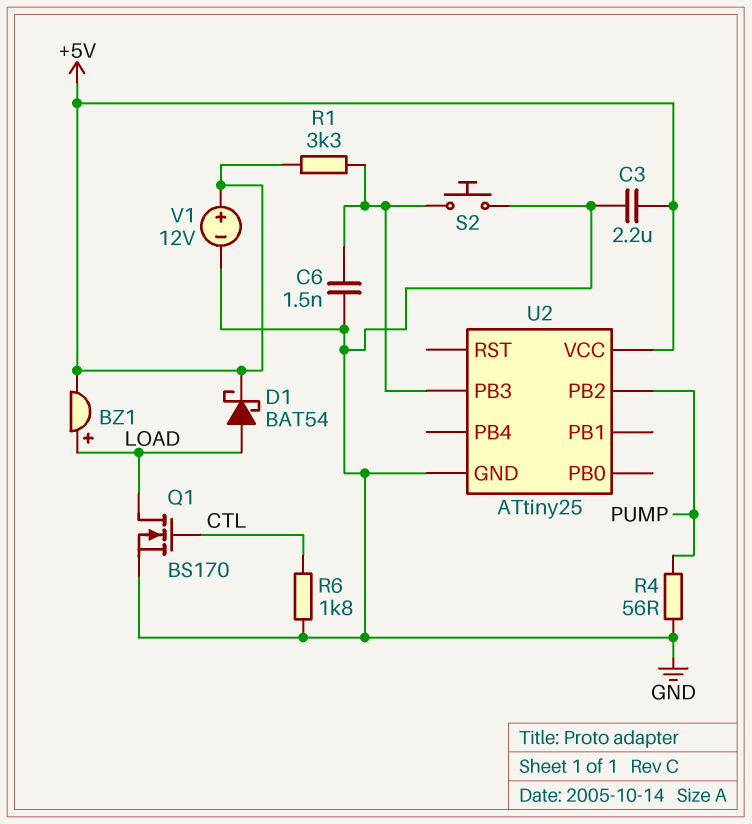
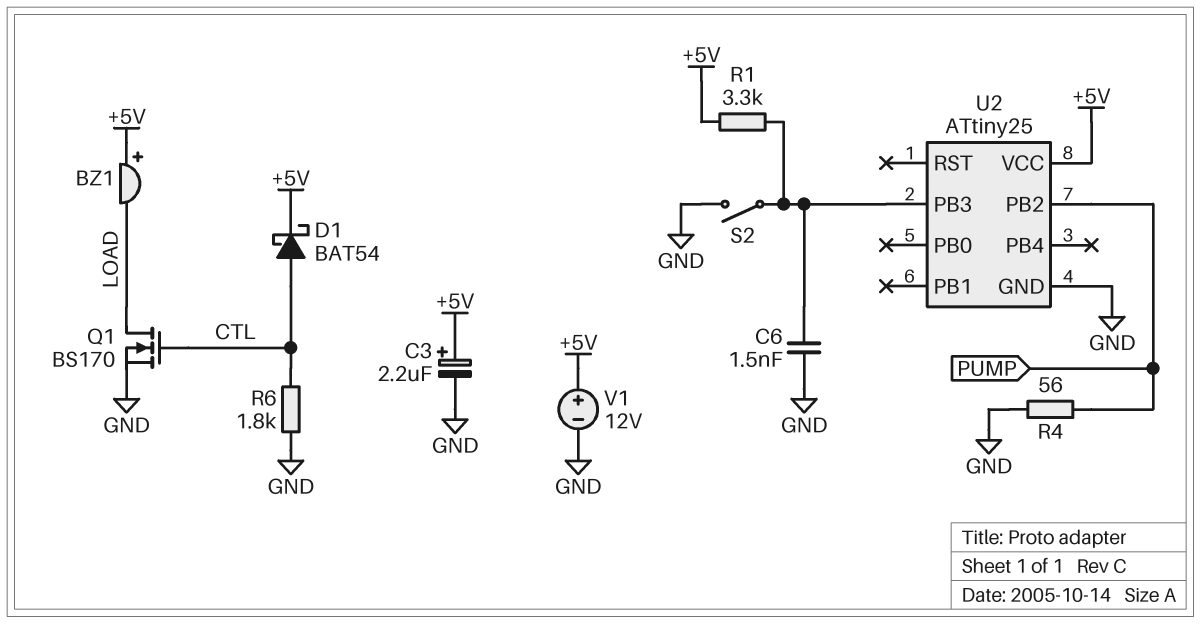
BZ1: buzzer (plus LOAD, minus +5V) -> buzzer (plus +5V, minus LOAD)
C3: 2.2uF (+5V, GND) -> 2.2uF (plus +5V, minus GND)
D1: schottky BAT54 (A LOAD, K +5V) -> schottky BAT54 (A CTL, K +5V)
S2: button (GND, U2/PB3) -> switch (GND, U2/PB3)

